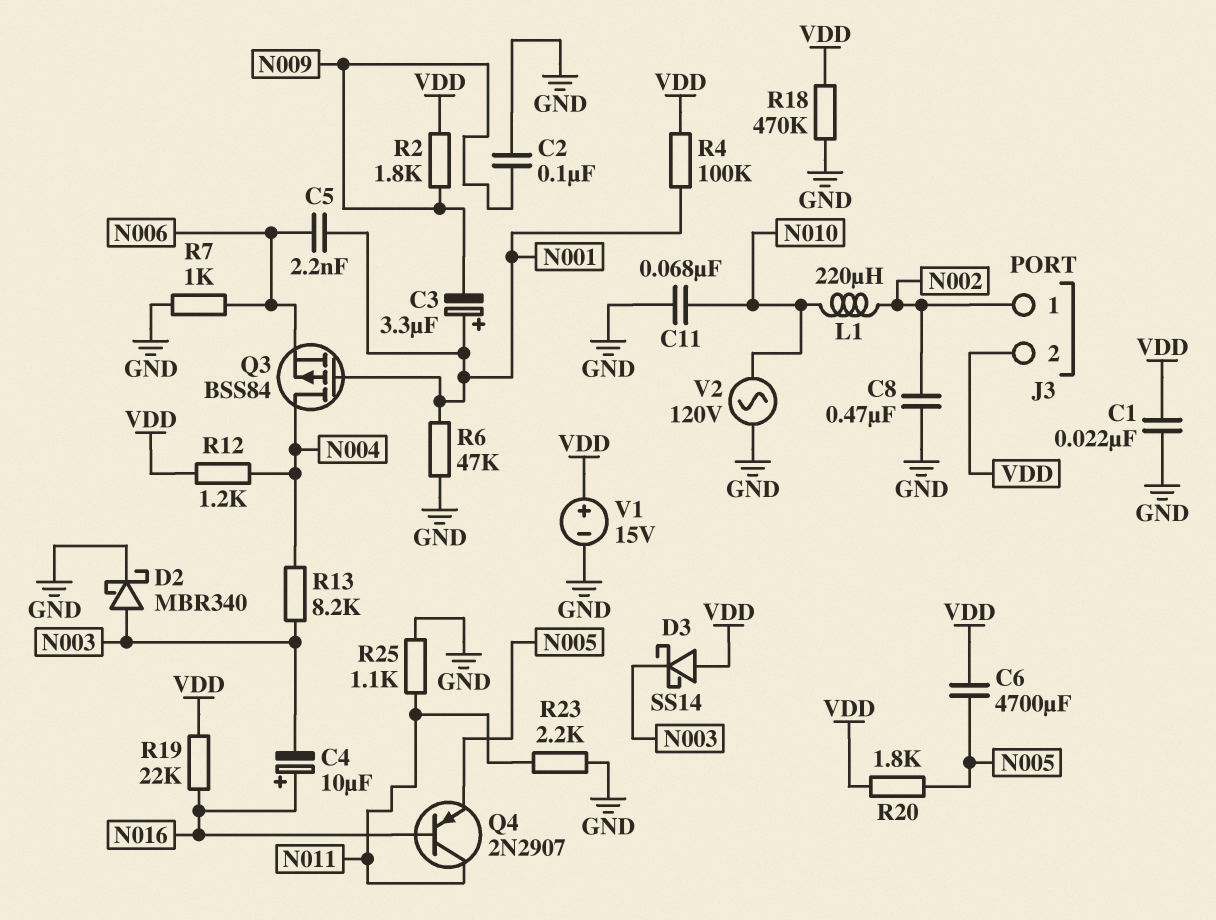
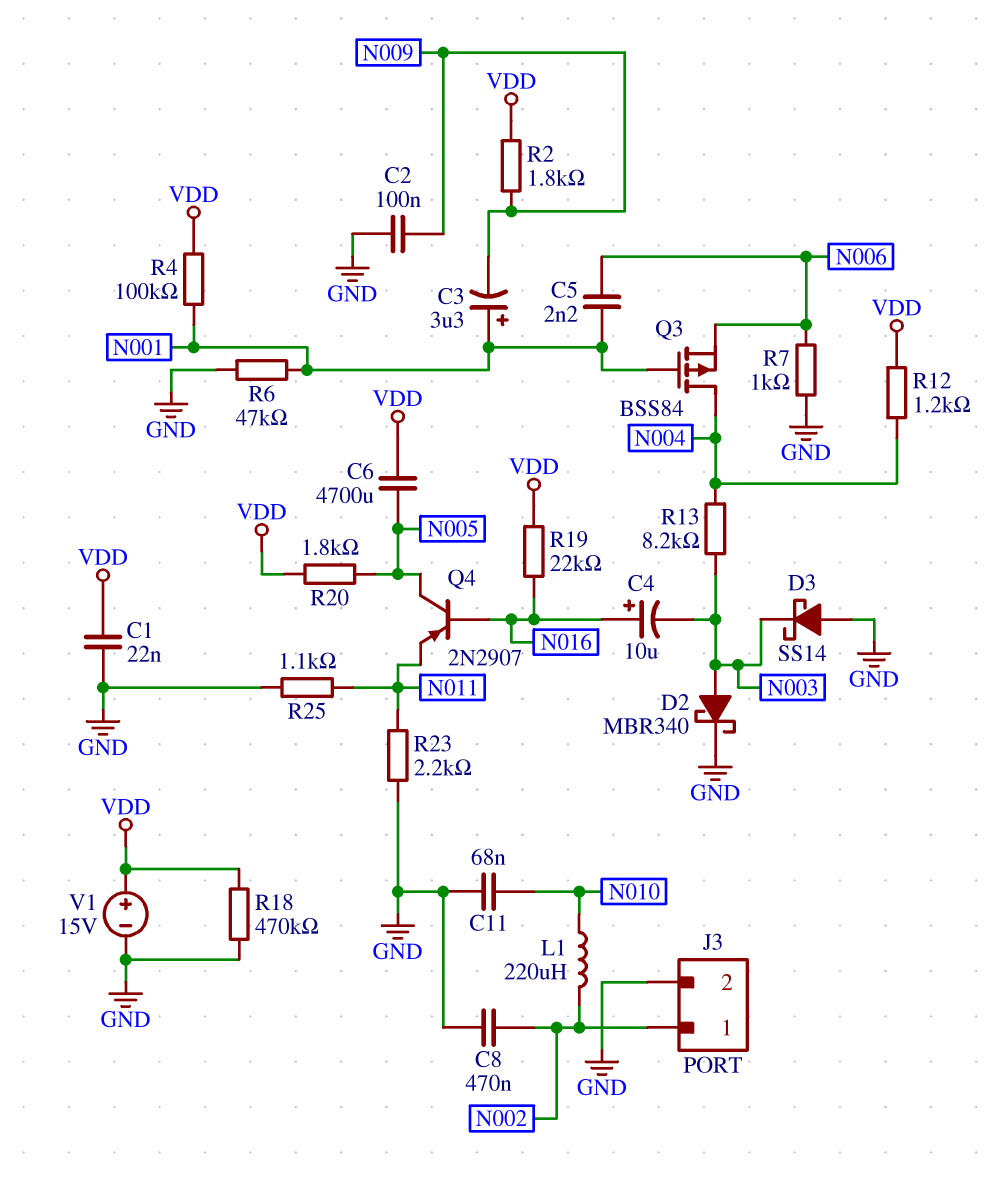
D3: schottky SS14 (A VDD, K N003) -> schottky SS14 (A GND, K N003)
J3 pin 2: VDD -> GND
Q4: PNP 2N2907 (B N016, C N011, E N005) -> PNP 2N2907 (B N016, C N005, E N011)
V2: AC 120V (GND, N010) -> none

